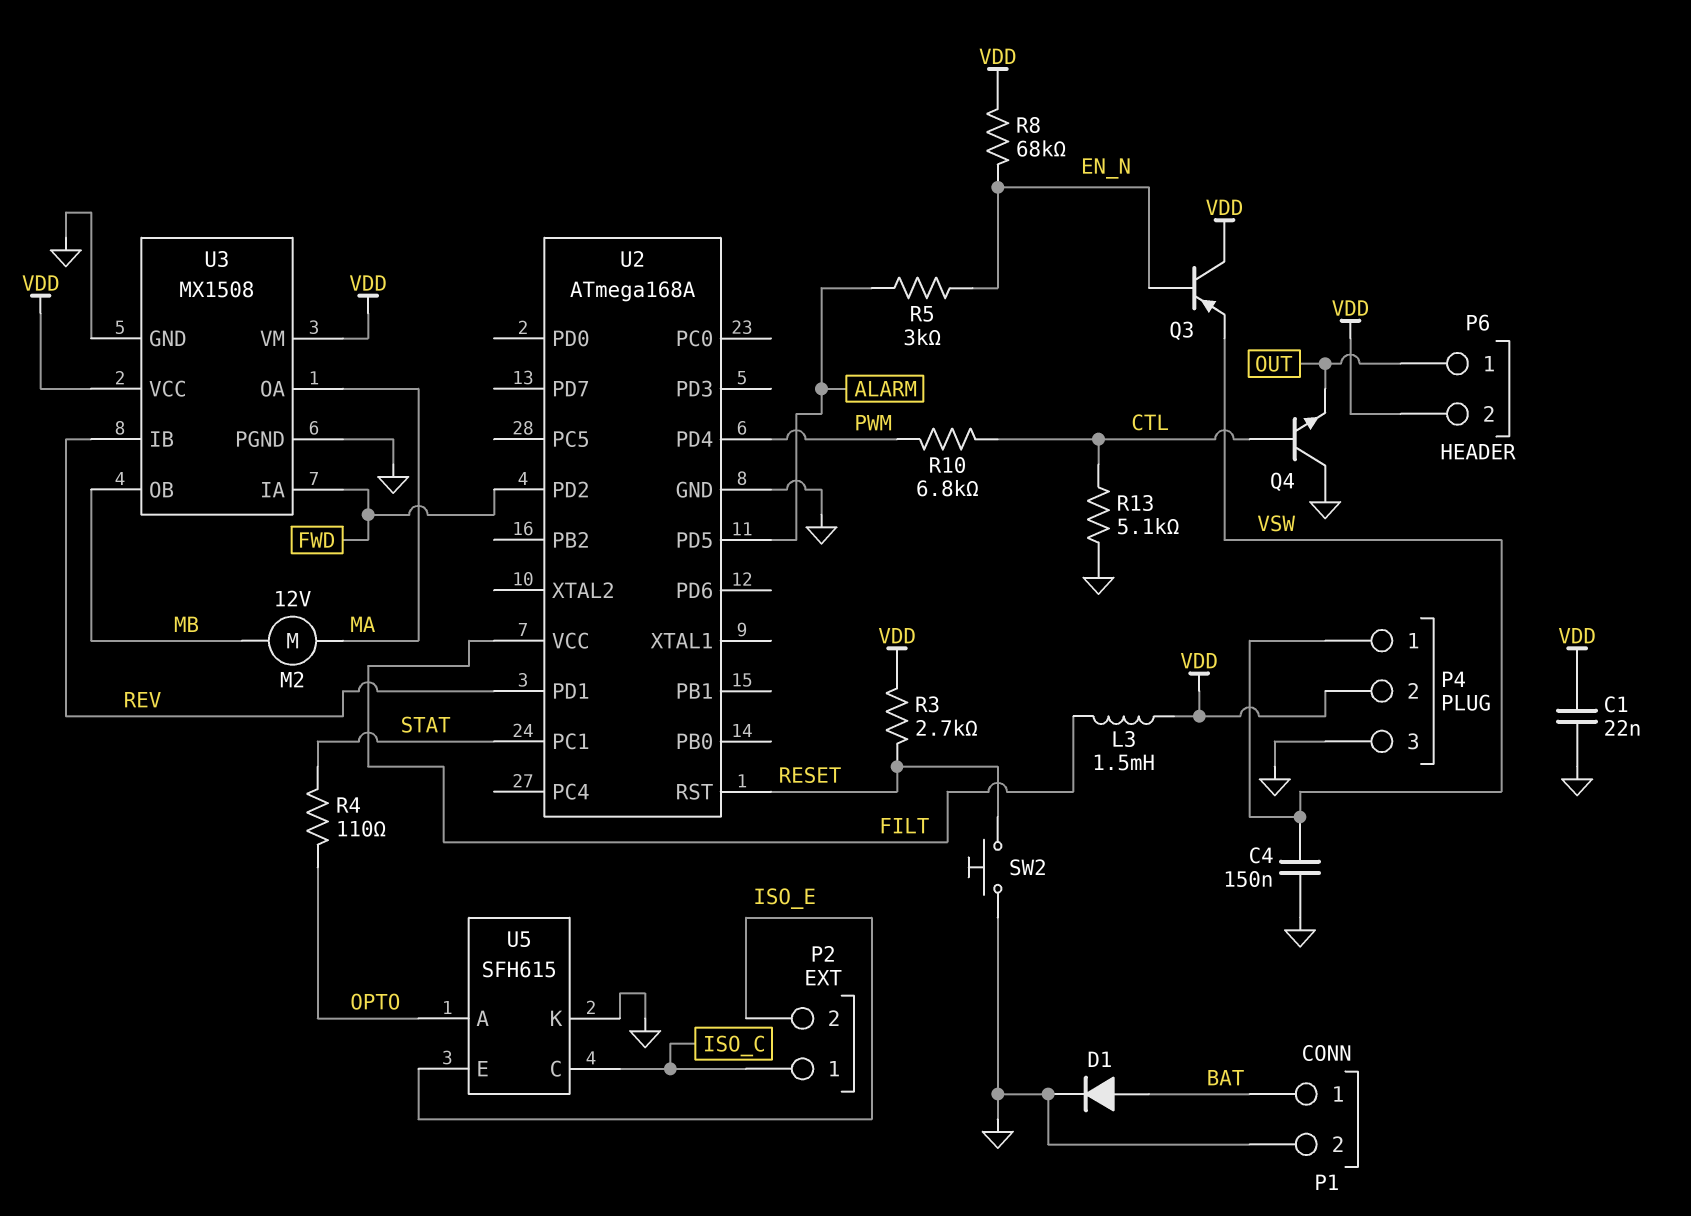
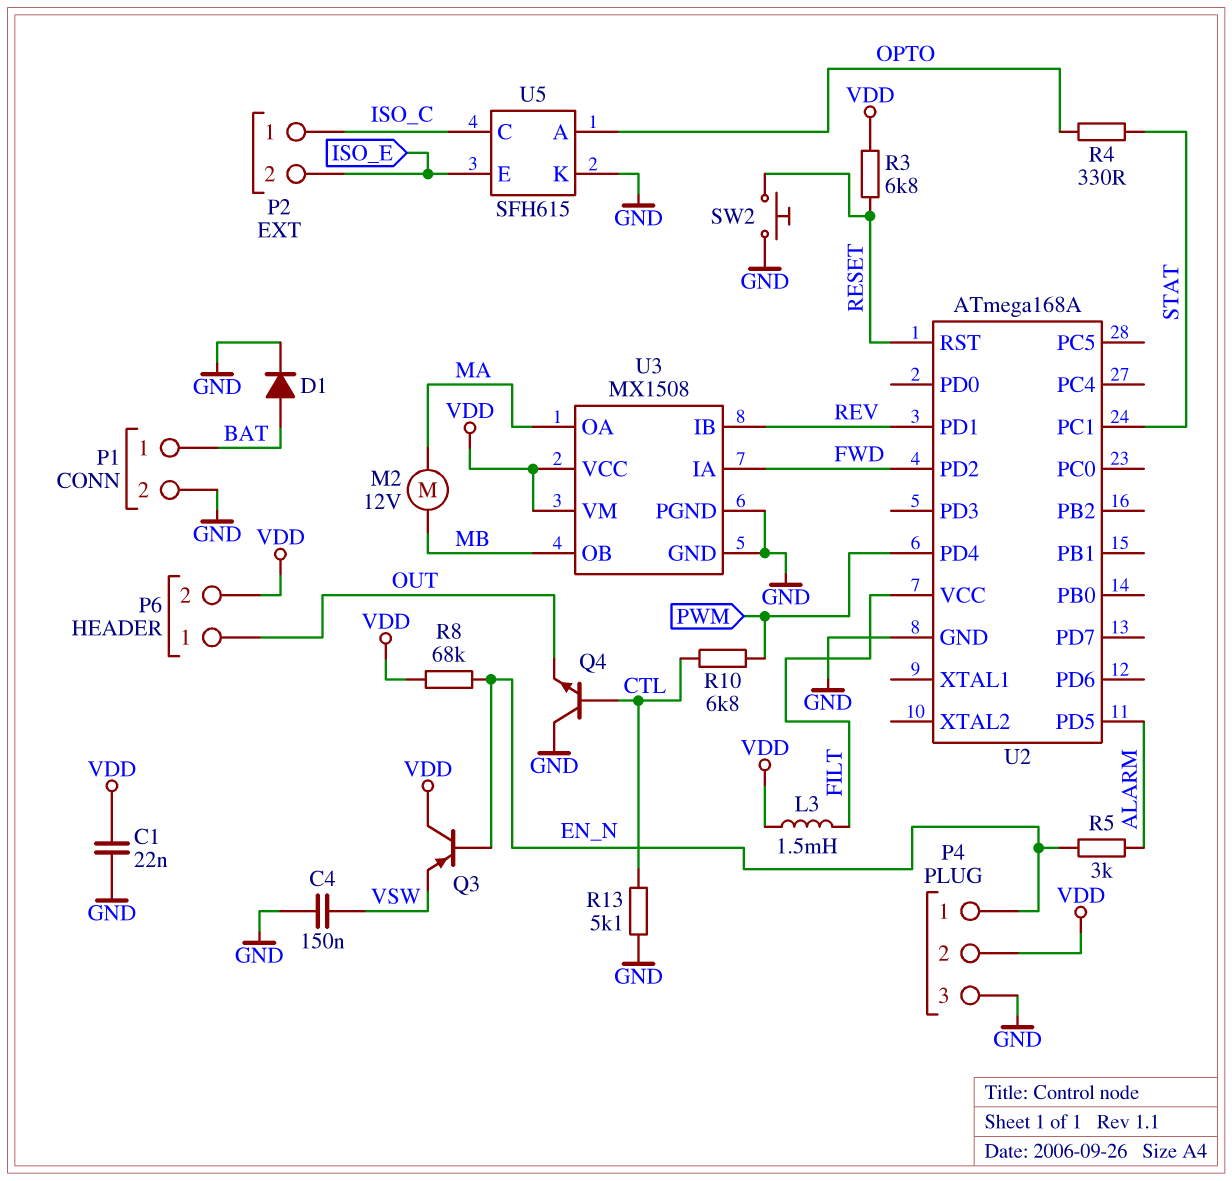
P4 pin 1: VSW -> EN_N
R3: 2.7k (RESET, VDD) -> 6.8k (RESET, VDD)
R4: 110 (OPTO, STAT) -> 330 (OPTO, STAT)

